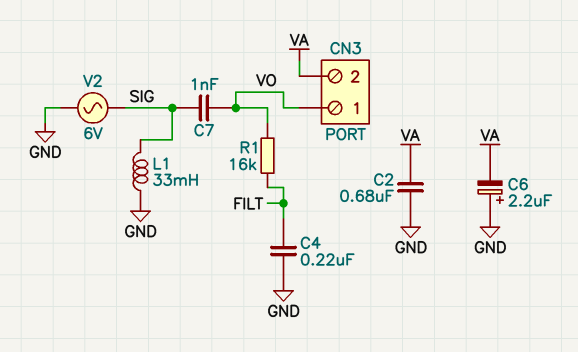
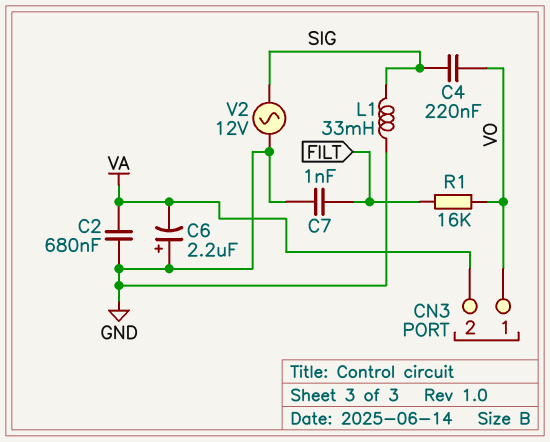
C4: 220nF (FILT, GND) -> 220nF (SIG, VO)
C7: 1nF (SIG, VO) -> 1nF (FILT, GND)
V2: AC 6V (GND, SIG) -> AC 12V (GND, SIG)

